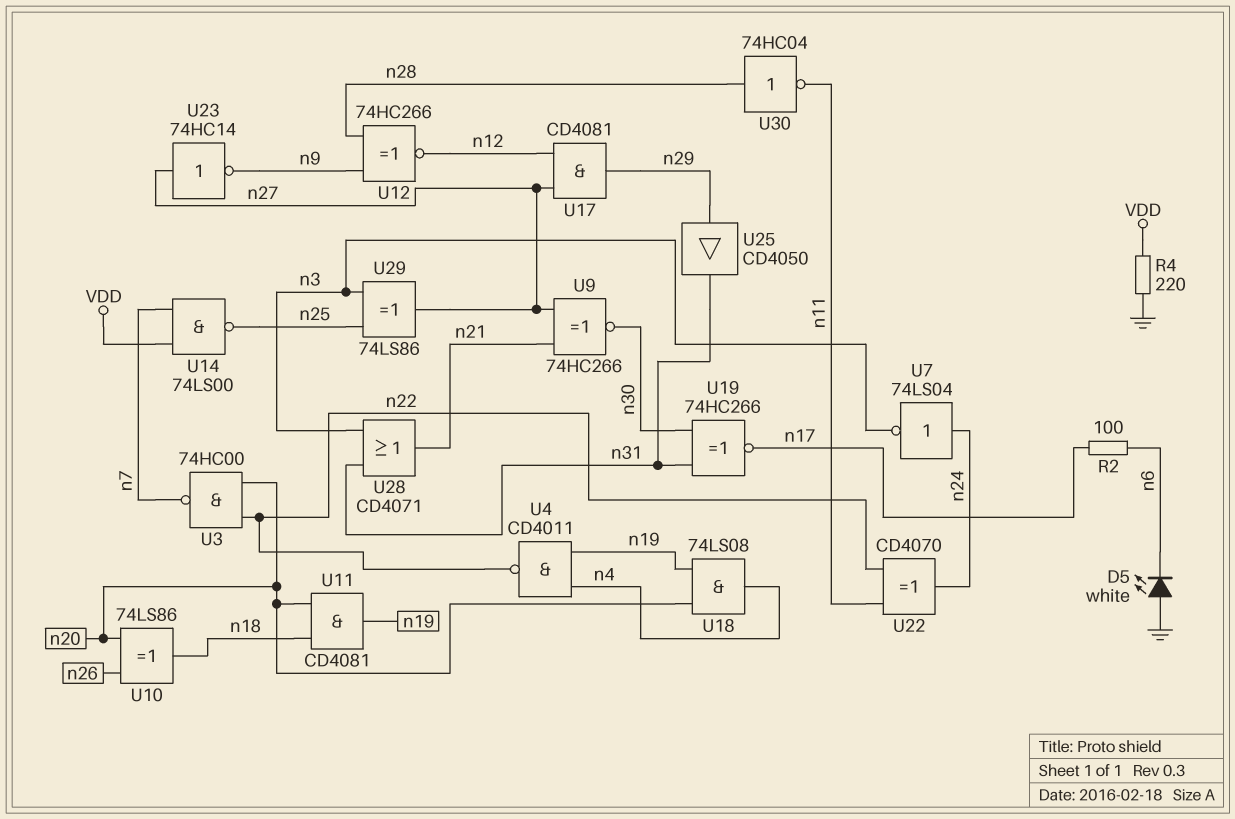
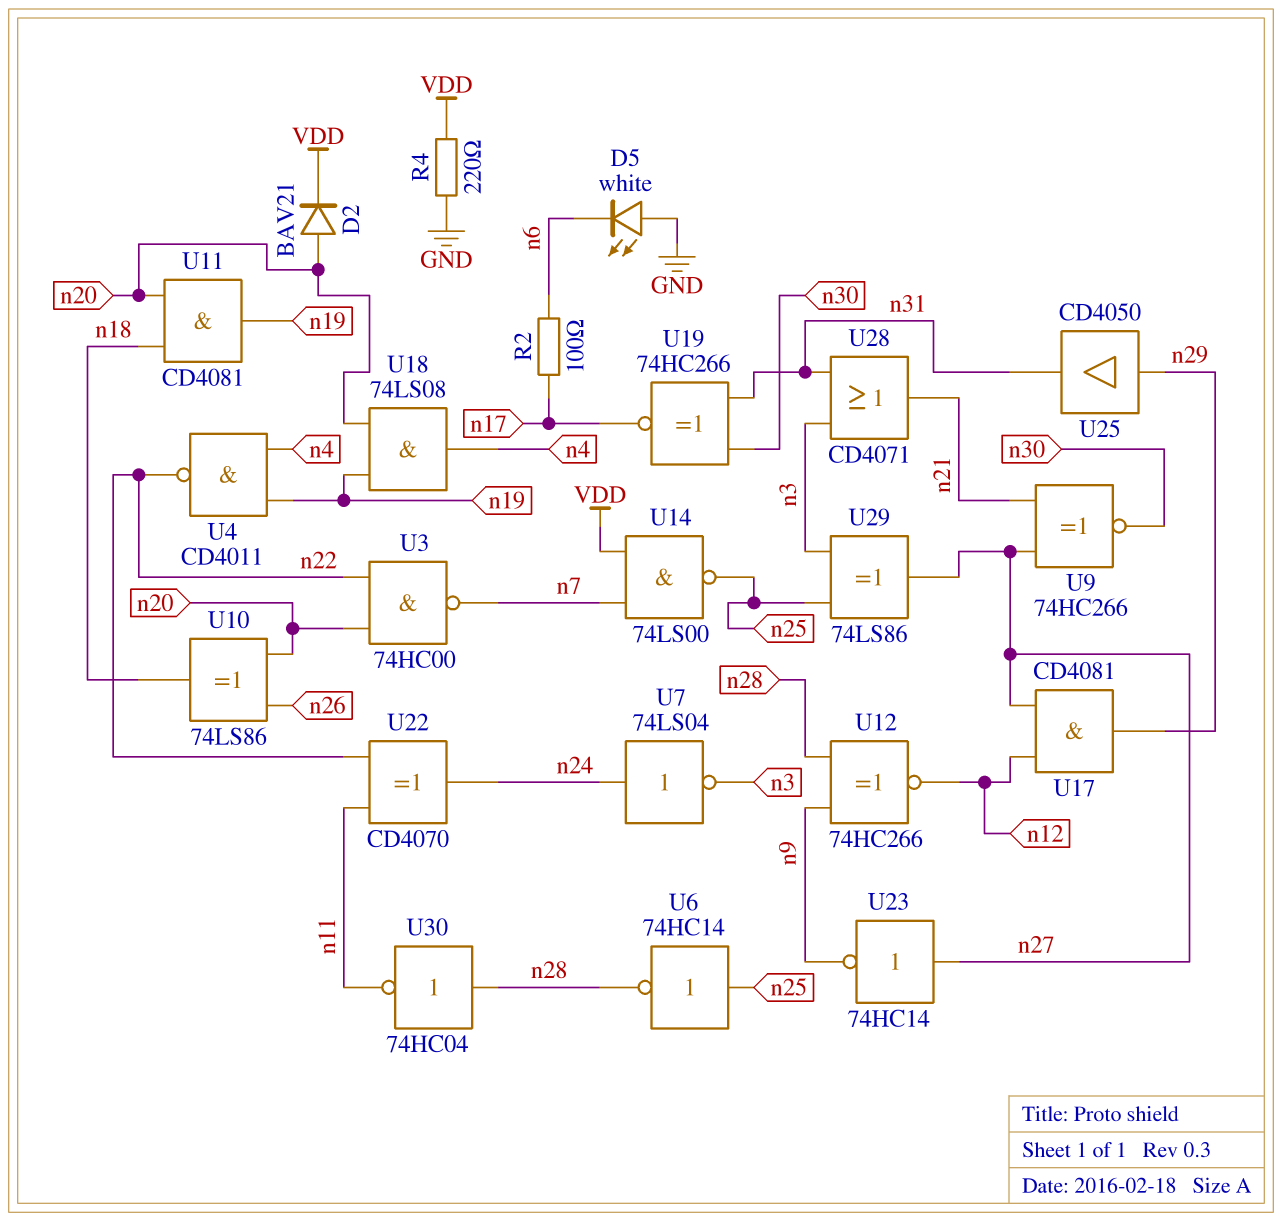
D2: none -> diode BAV21 (A n20, K VDD)
U6: none -> NOT 74HC14 (in n25, out n28)

